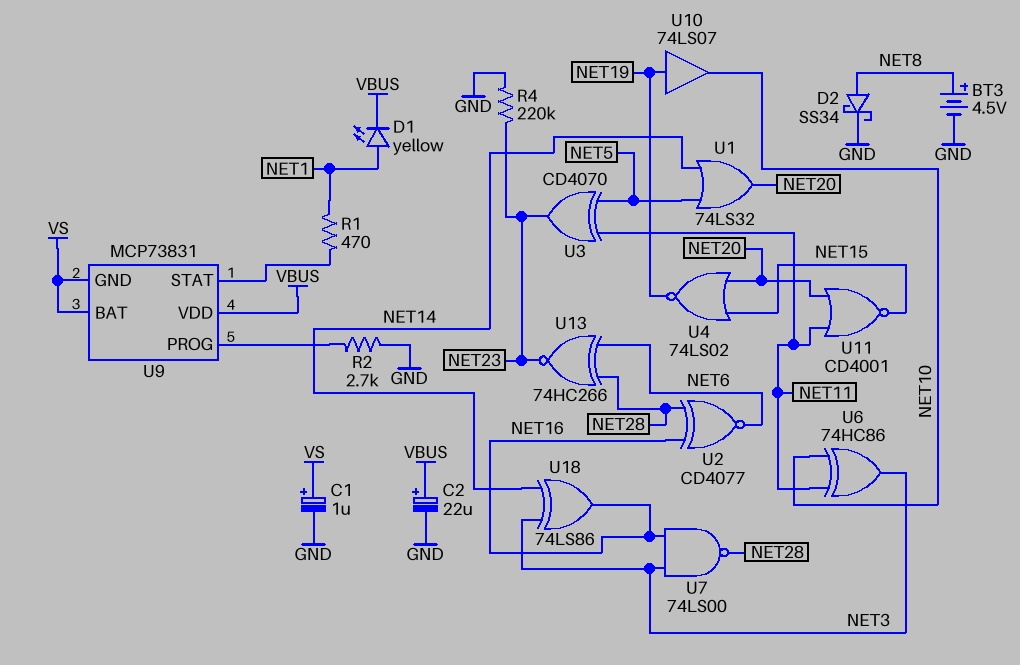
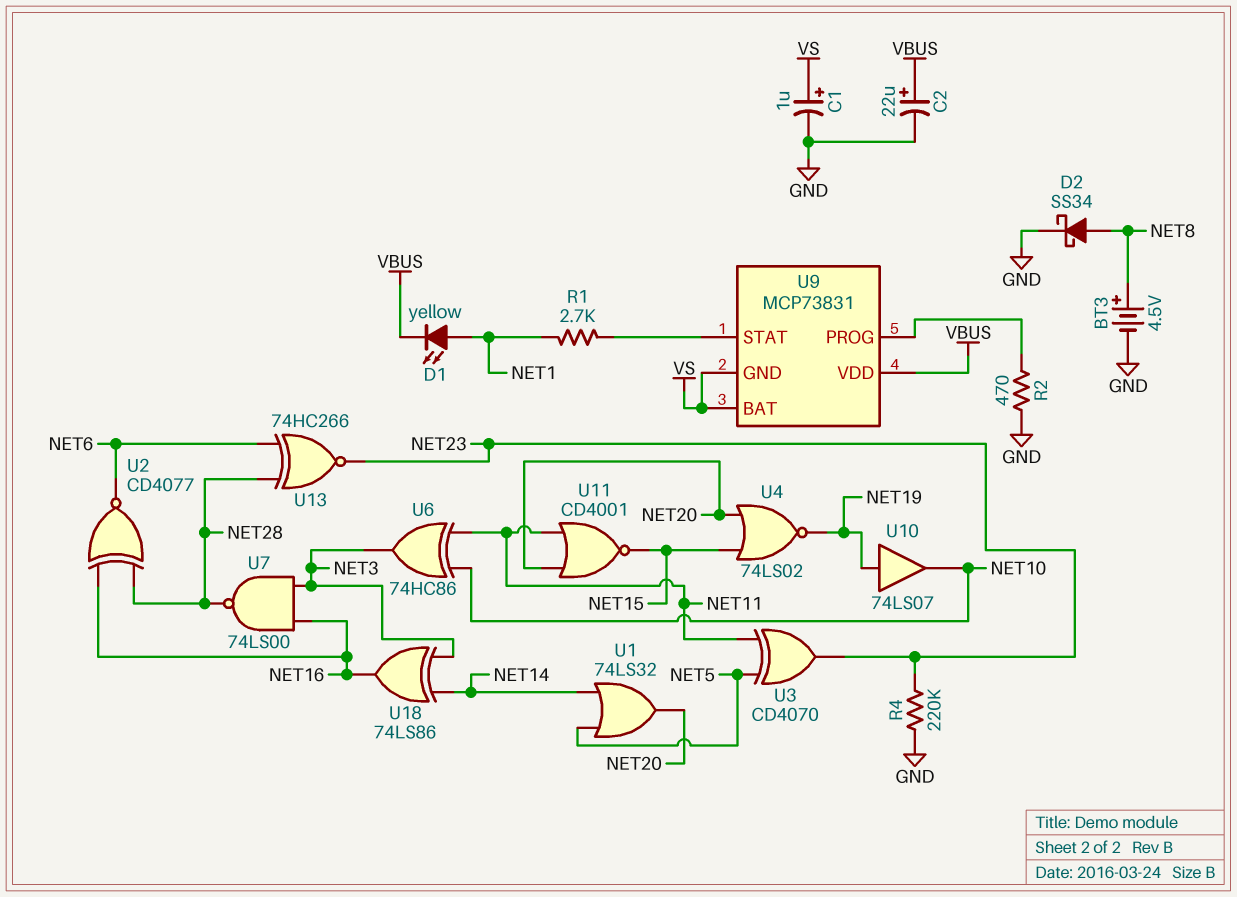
R1: 470 (NET1, U9/STAT) -> 2.7k (NET1, U9/STAT)
R2: 2.7k (GND, U9/PROG) -> 470 (GND, U9/PROG)

